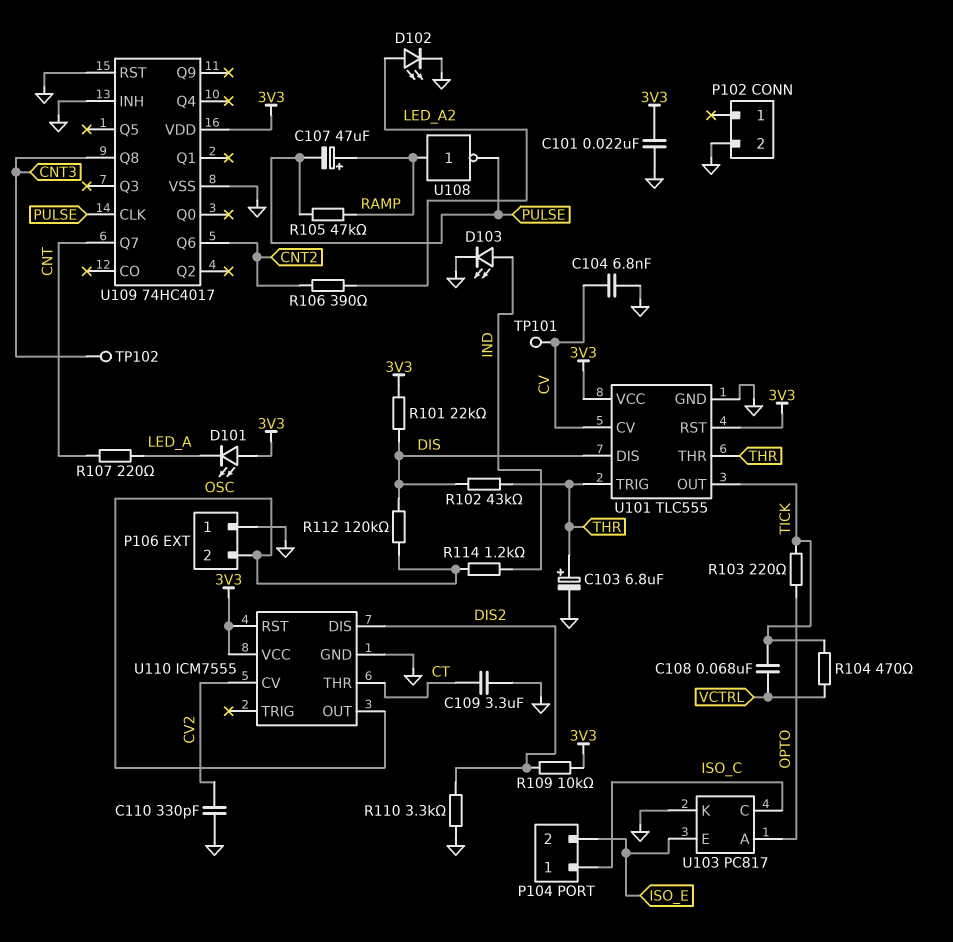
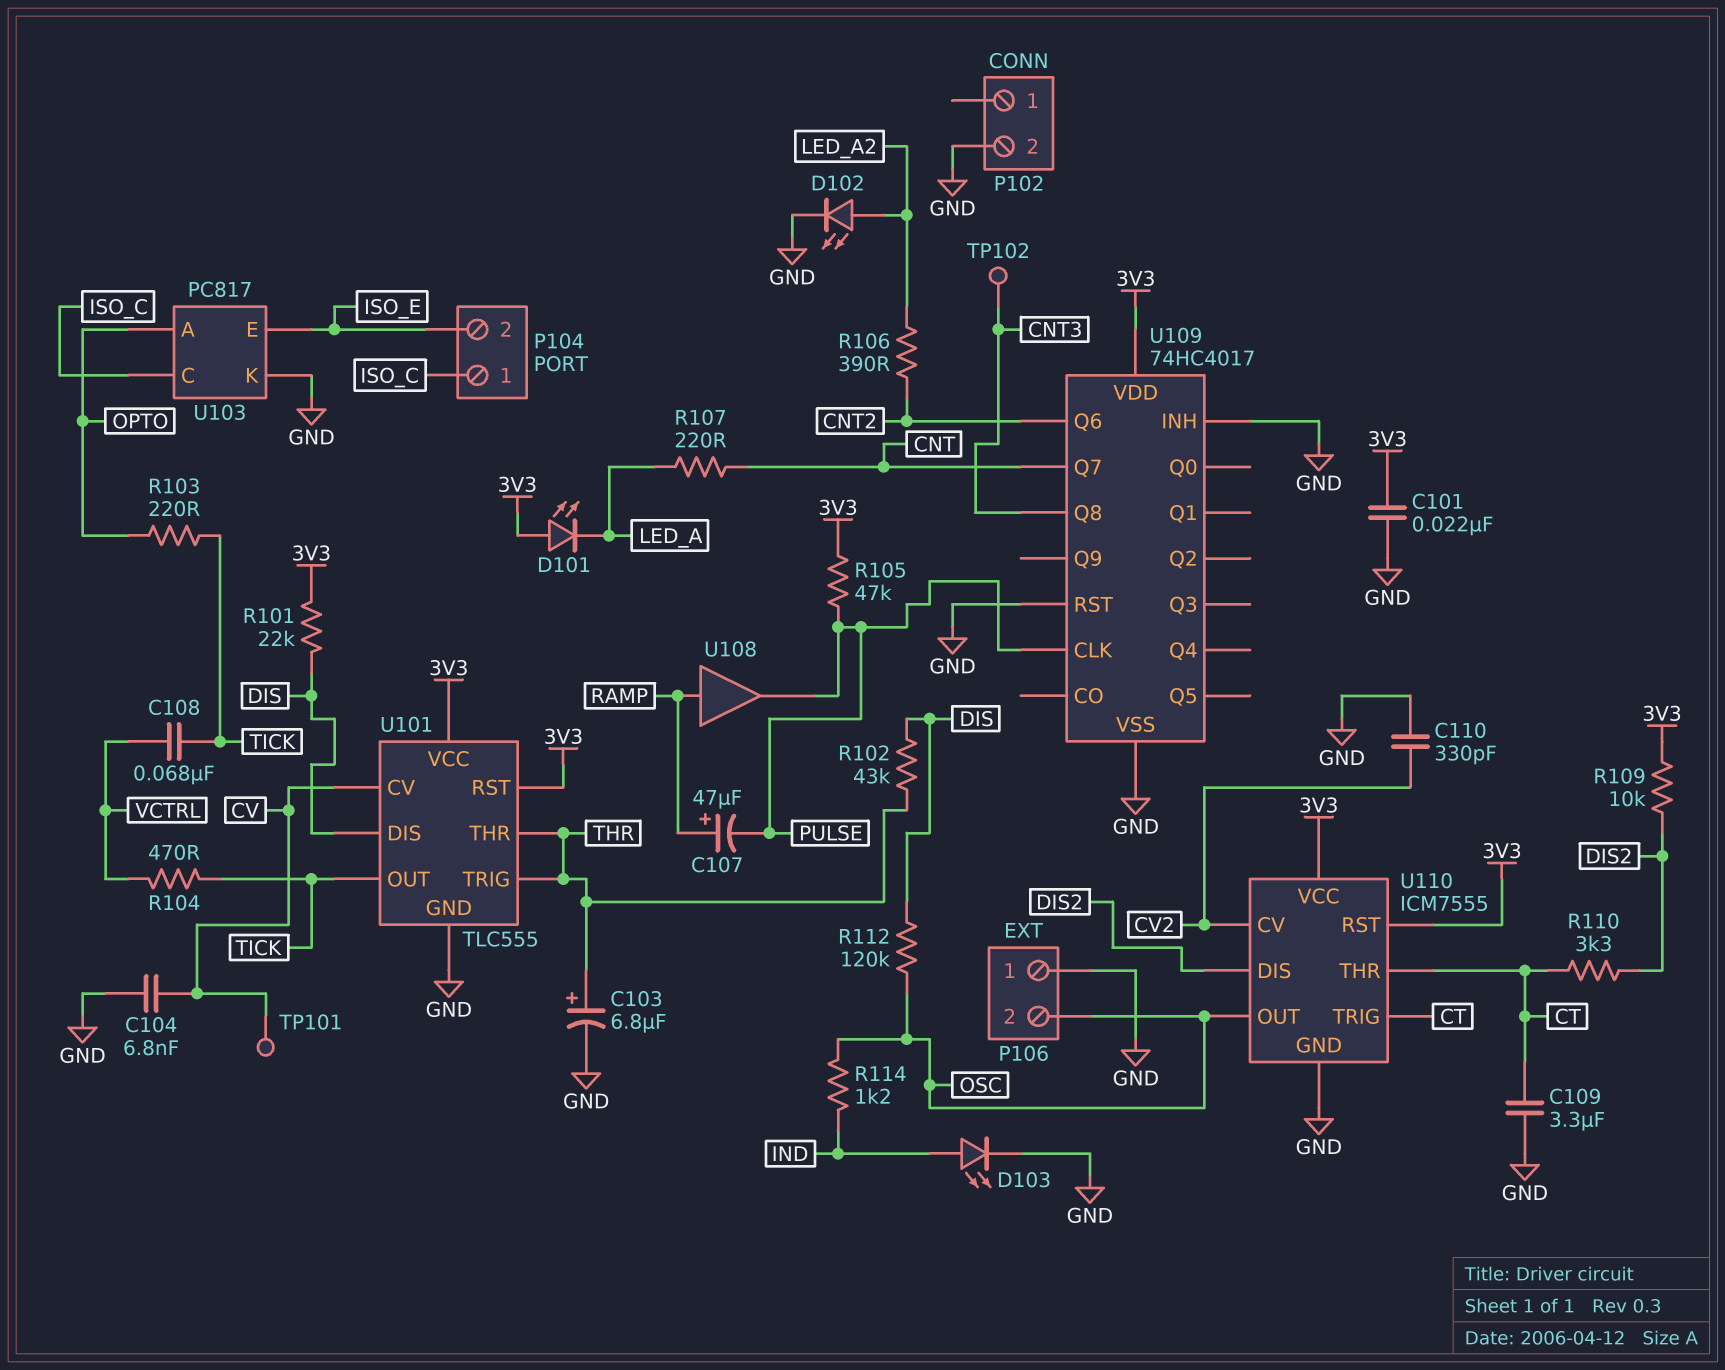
R105: 47k (PULSE, RAMP) -> 47k (3V3, PULSE)
R110: 3.3k (DIS2, GND) -> 3.3k (CT, DIS2)
U108: NOT (in RAMP, out PULSE) -> buffer (in RAMP, out PULSE)
U110 pin TRIG: none -> CT

